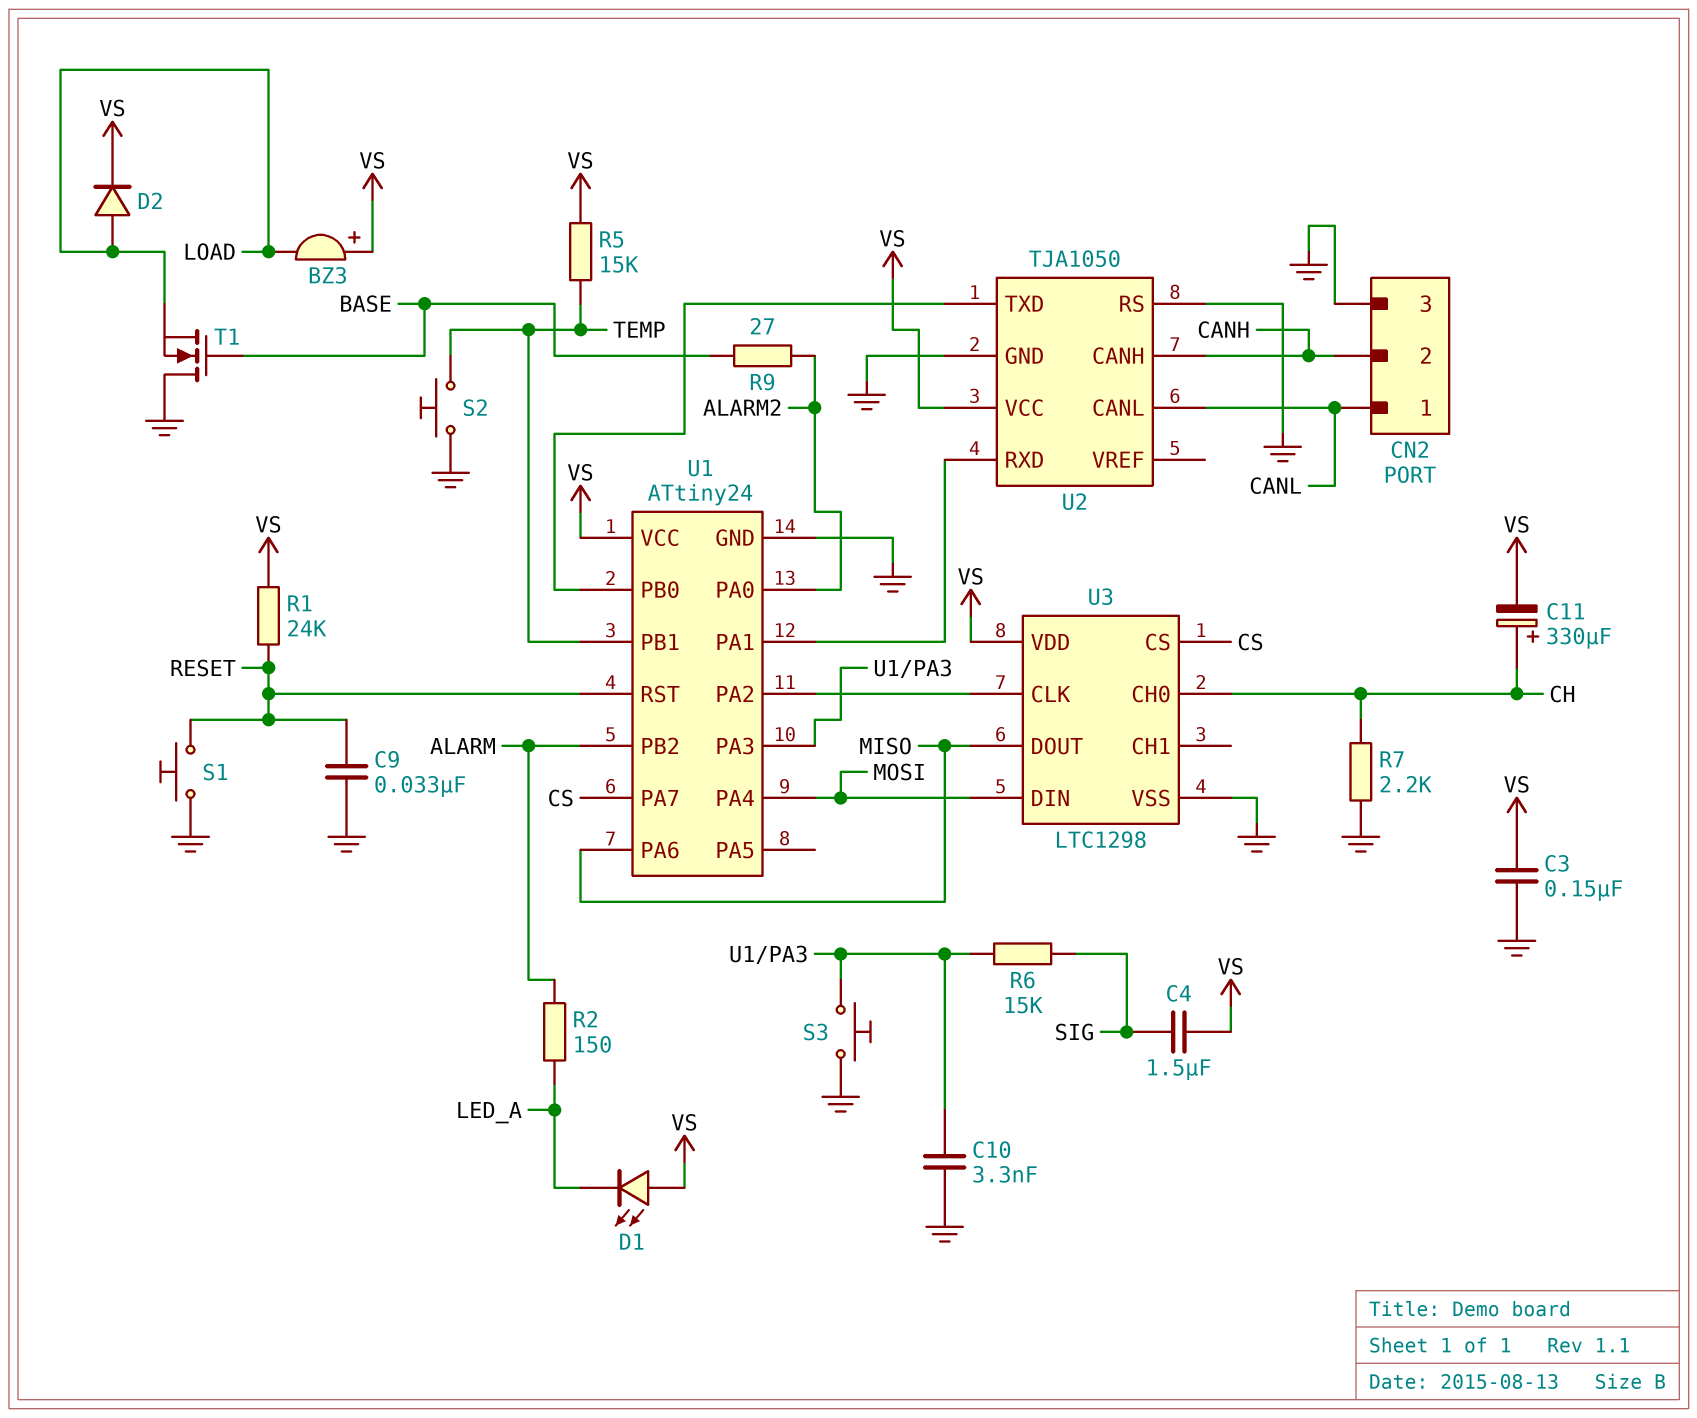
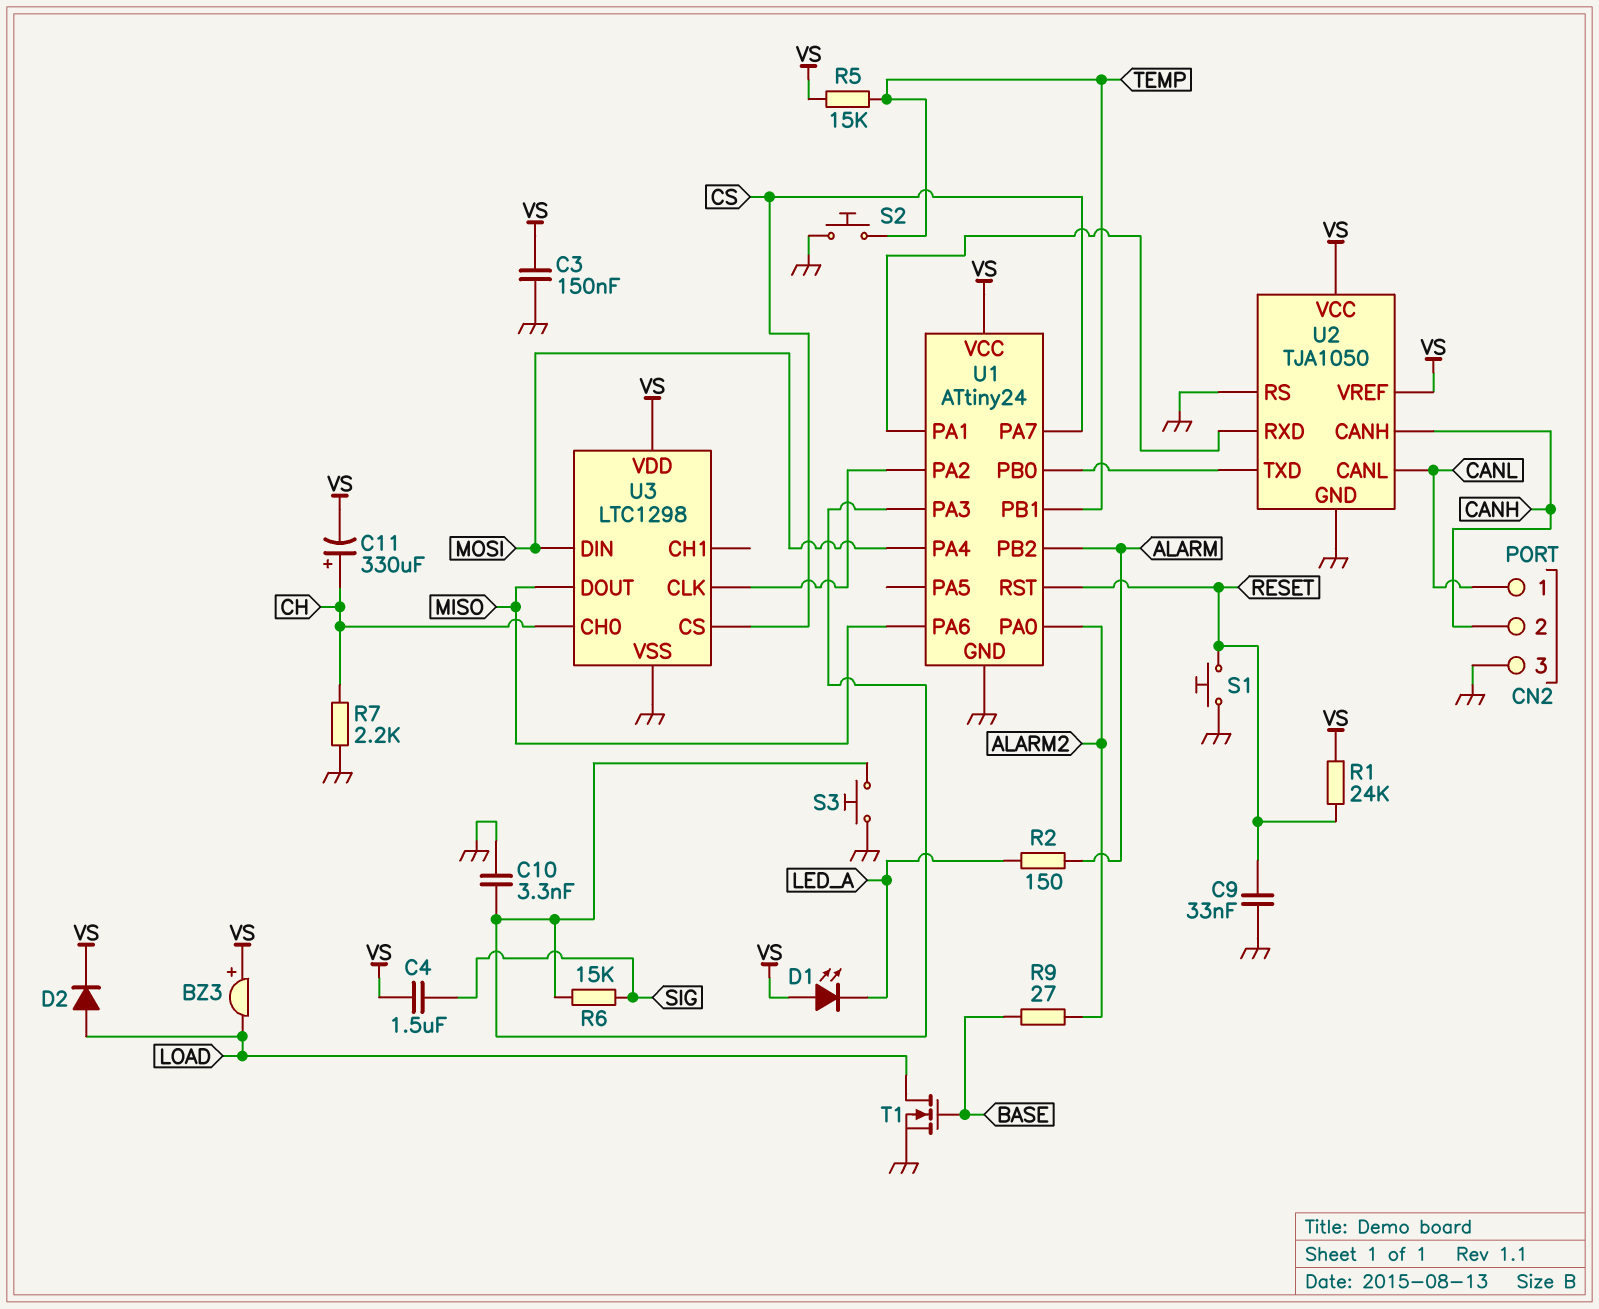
T1: NMOS (G BASE, D GND, S LOAD) -> NMOS (G BASE, D LOAD, S GND)
U2 pin VREF: none -> VS

